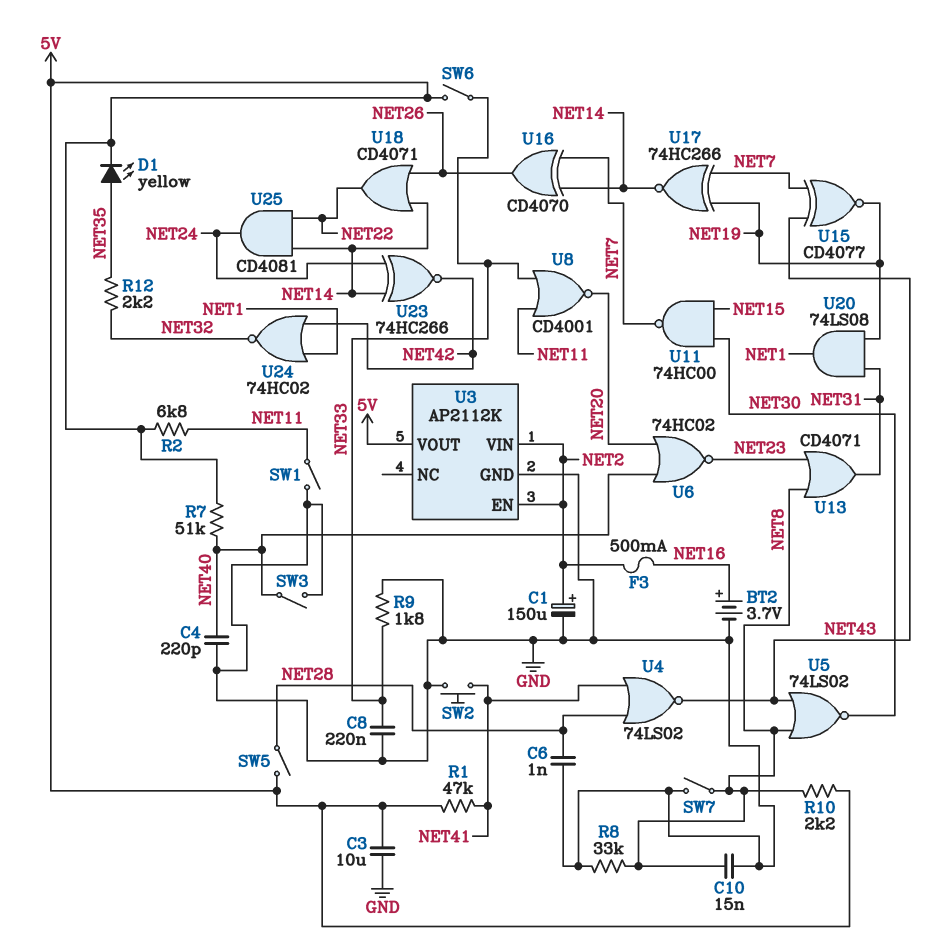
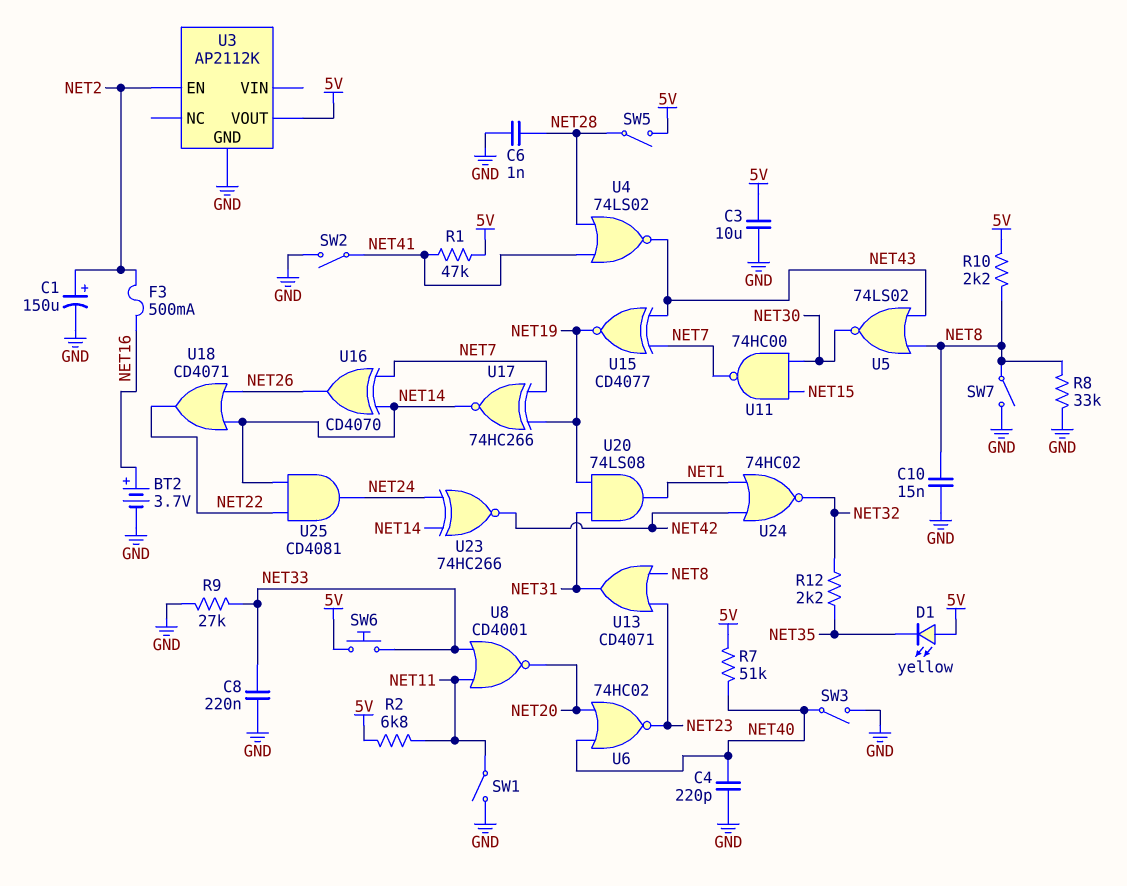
D1: LED yellow (A NET35, K 5V) -> LED yellow (A 5V, K NET35)
R9: 1.8k (GND, NET33) -> 27k (GND, NET33)
SW2: button (GND, NET41) -> switch (GND, NET41)
SW6: switch (5V, NET33) -> button (5V, NET33)
U3 pin VIN: NET2 -> none

